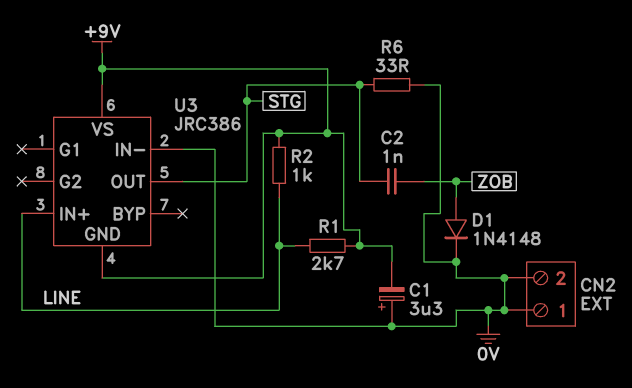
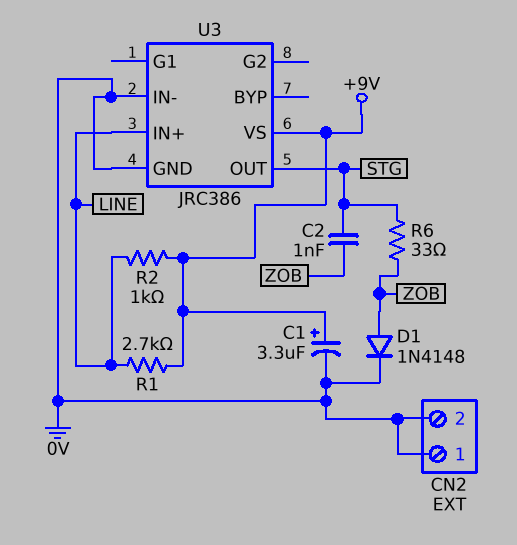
C1: 3.3uF (plus 0V, minus +9V) -> 3.3uF (plus +9V, minus 0V)
R6: 33 (0V, STG) -> 33 (STG, ZOB)
U3 pin GND: +9V -> 0V

